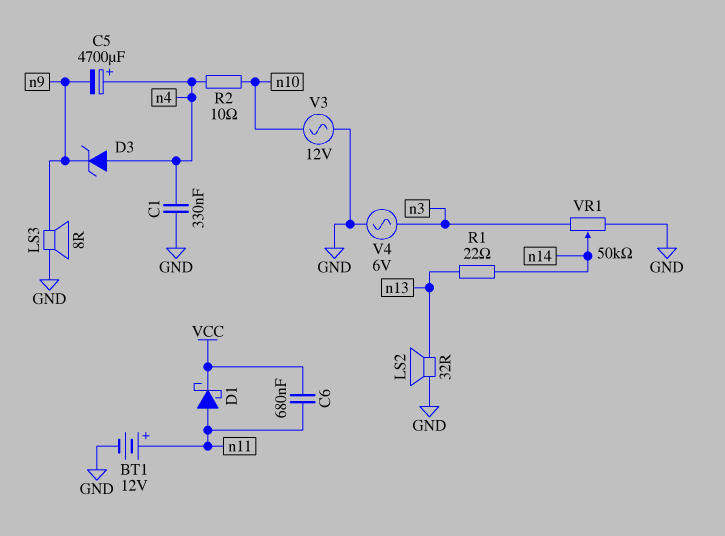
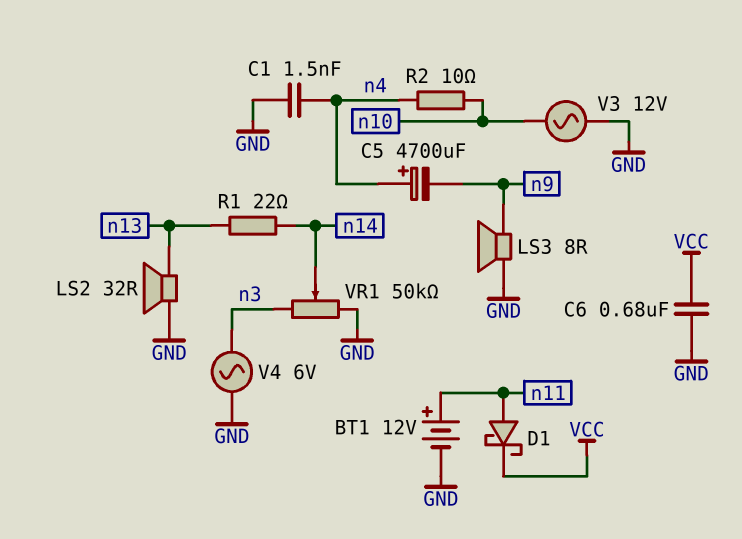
C1: 330nF (GND, n4) -> 1.5nF (GND, n4)
C6: 680nF (VCC, n11) -> 680nF (GND, VCC)
D3: zener (A n4, K n9) -> none

